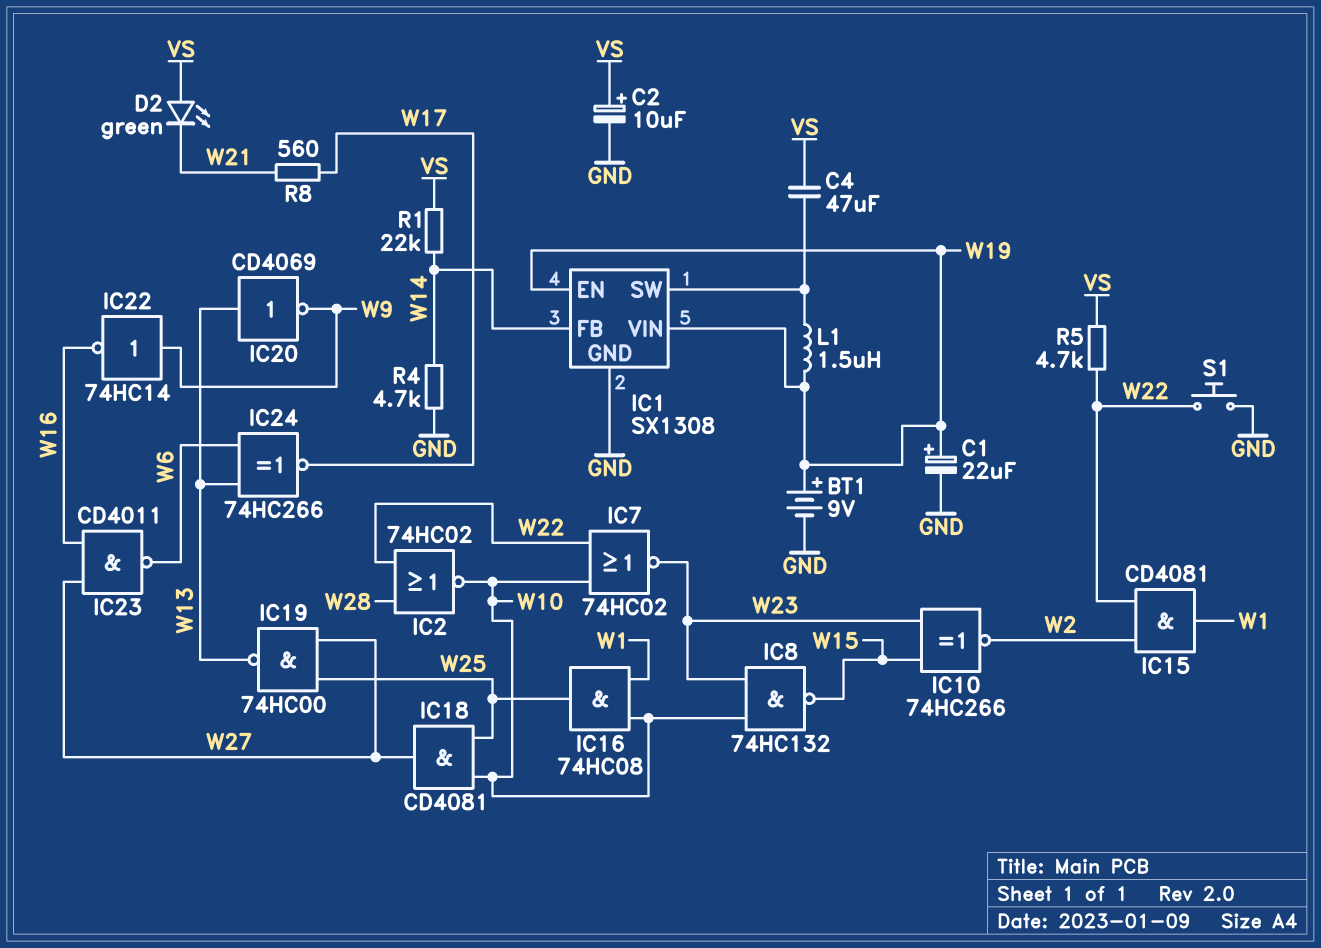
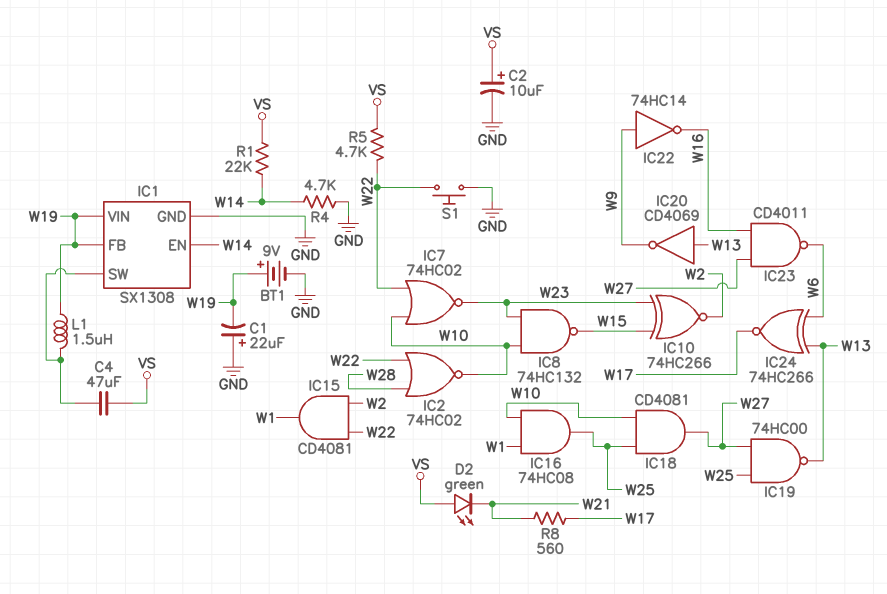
C1: 22uF (plus W19, minus GND) -> 22uF (plus GND, minus W19)
IC1 pin EN: W19 -> W14
IC1 pin FB: W14 -> W19

